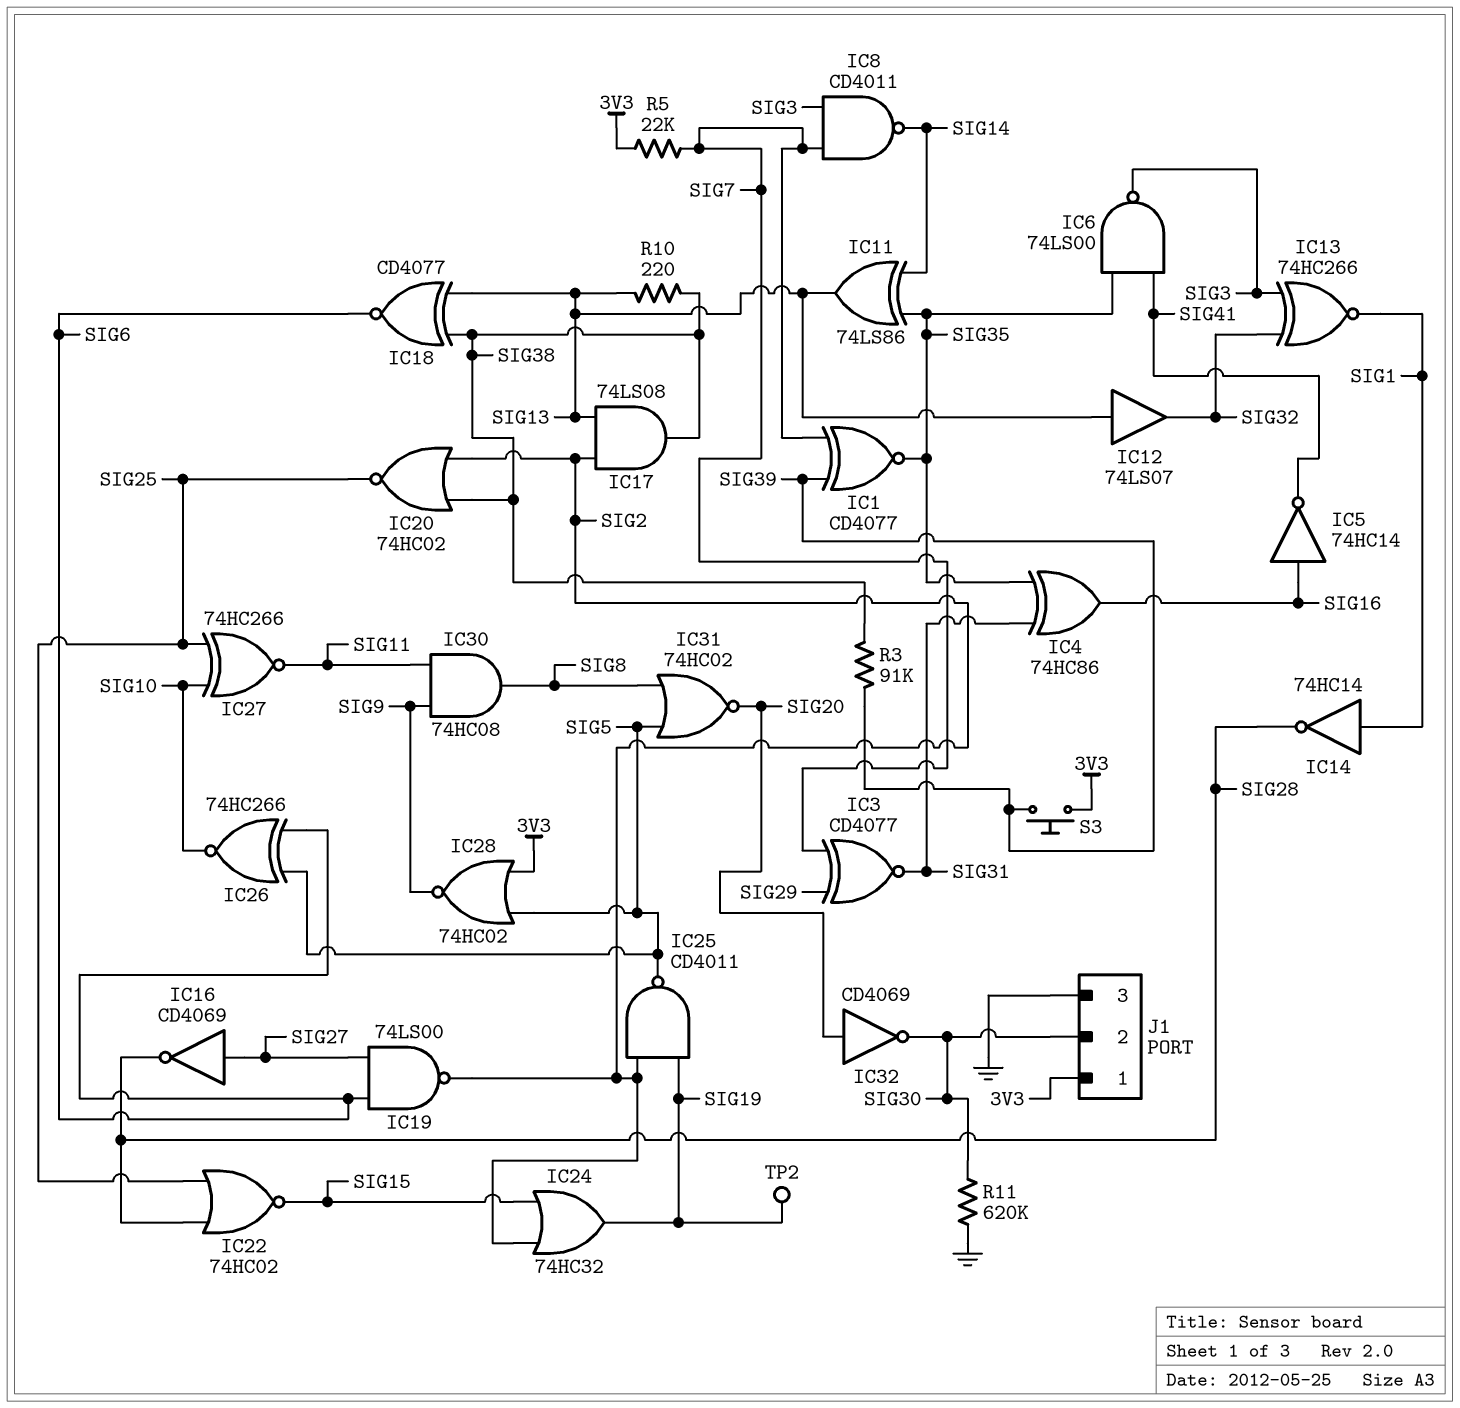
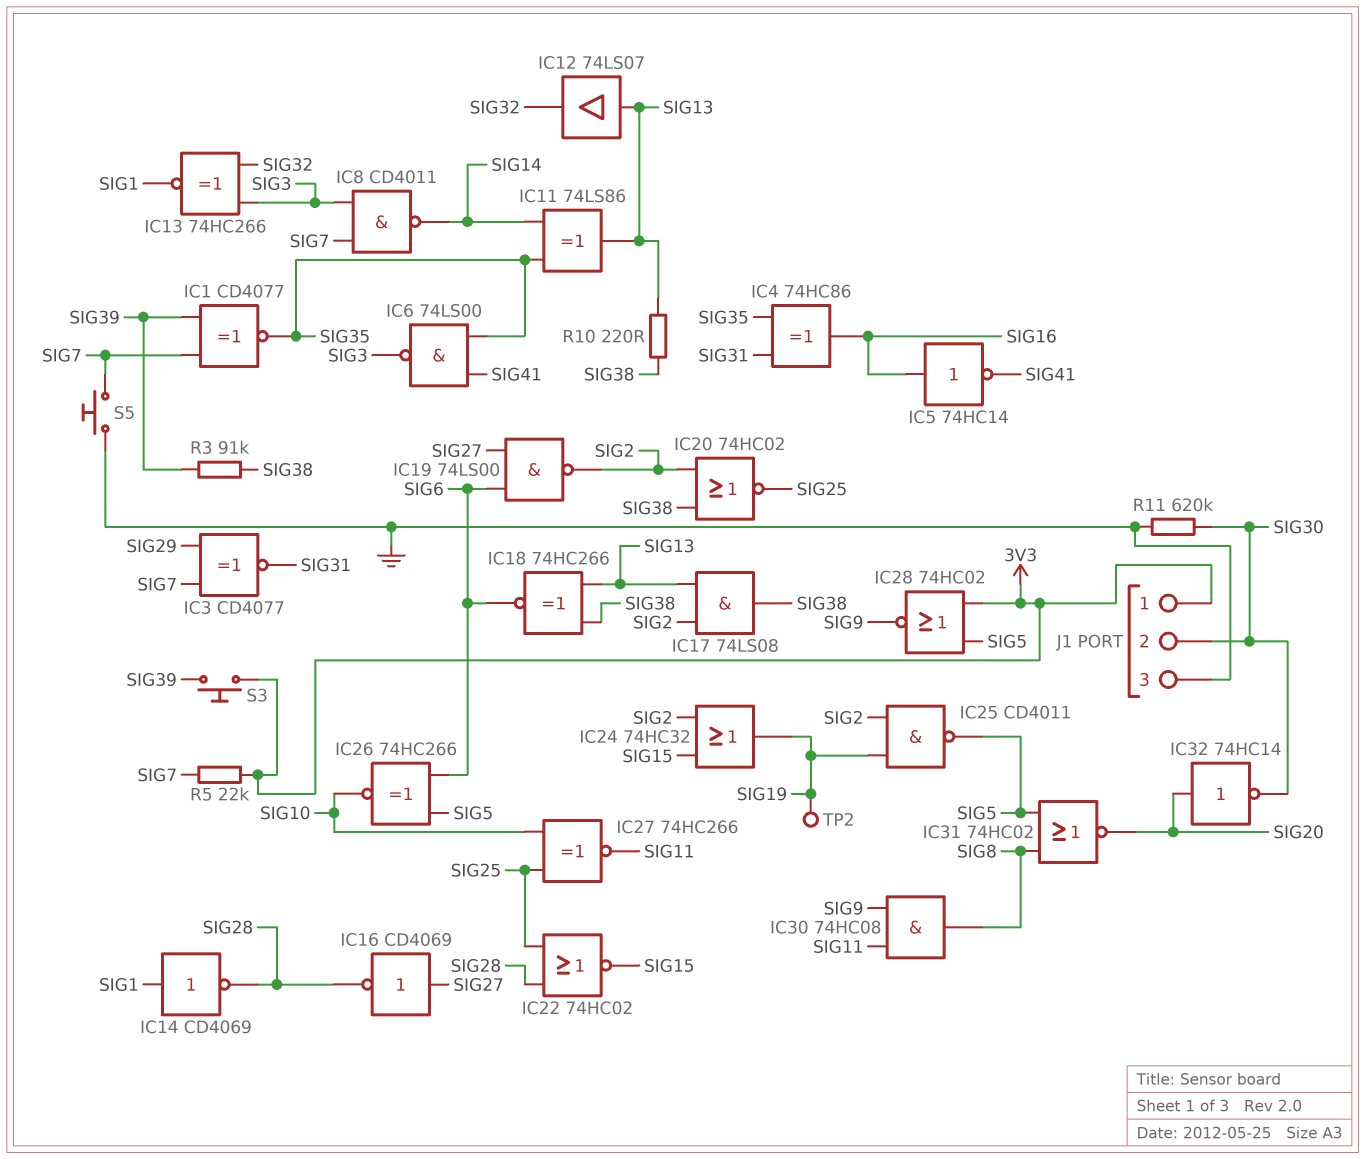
IC14: NOT 74HC14 (in SIG1, out SIG28) -> NOT CD4069 (in SIG1, out SIG28)
IC18: XNOR CD4077 (in SIG13, in SIG38, out SIG6) -> XNOR 74HC266 (in SIG13, in SIG38, out SIG6)
IC32: NOT CD4069 (in SIG20, out SIG30) -> NOT 74HC14 (in SIG20, out SIG30)
S5: none -> button (GND, SIG7)

